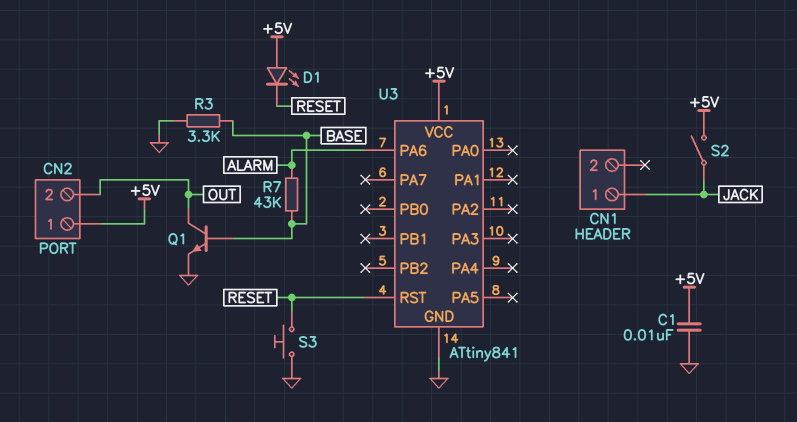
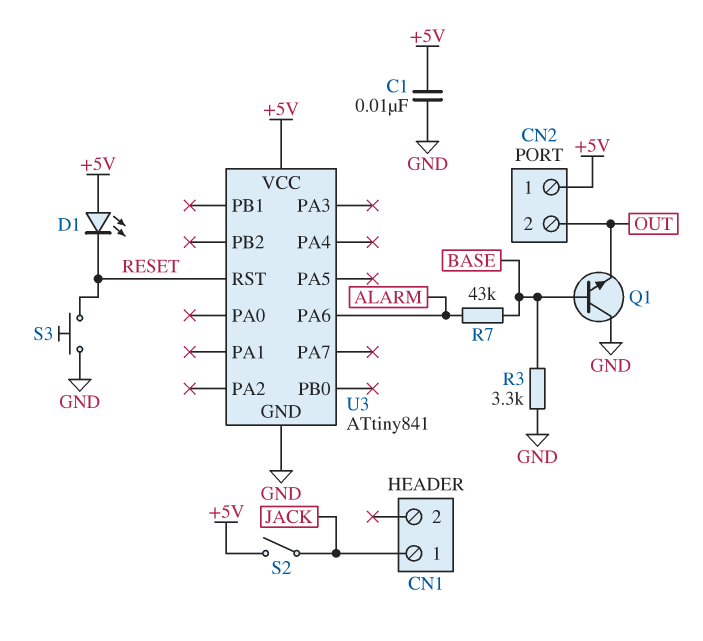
Q1: NPN (B BASE, C OUT, E GND) -> NPN (B BASE, C GND, E OUT)

